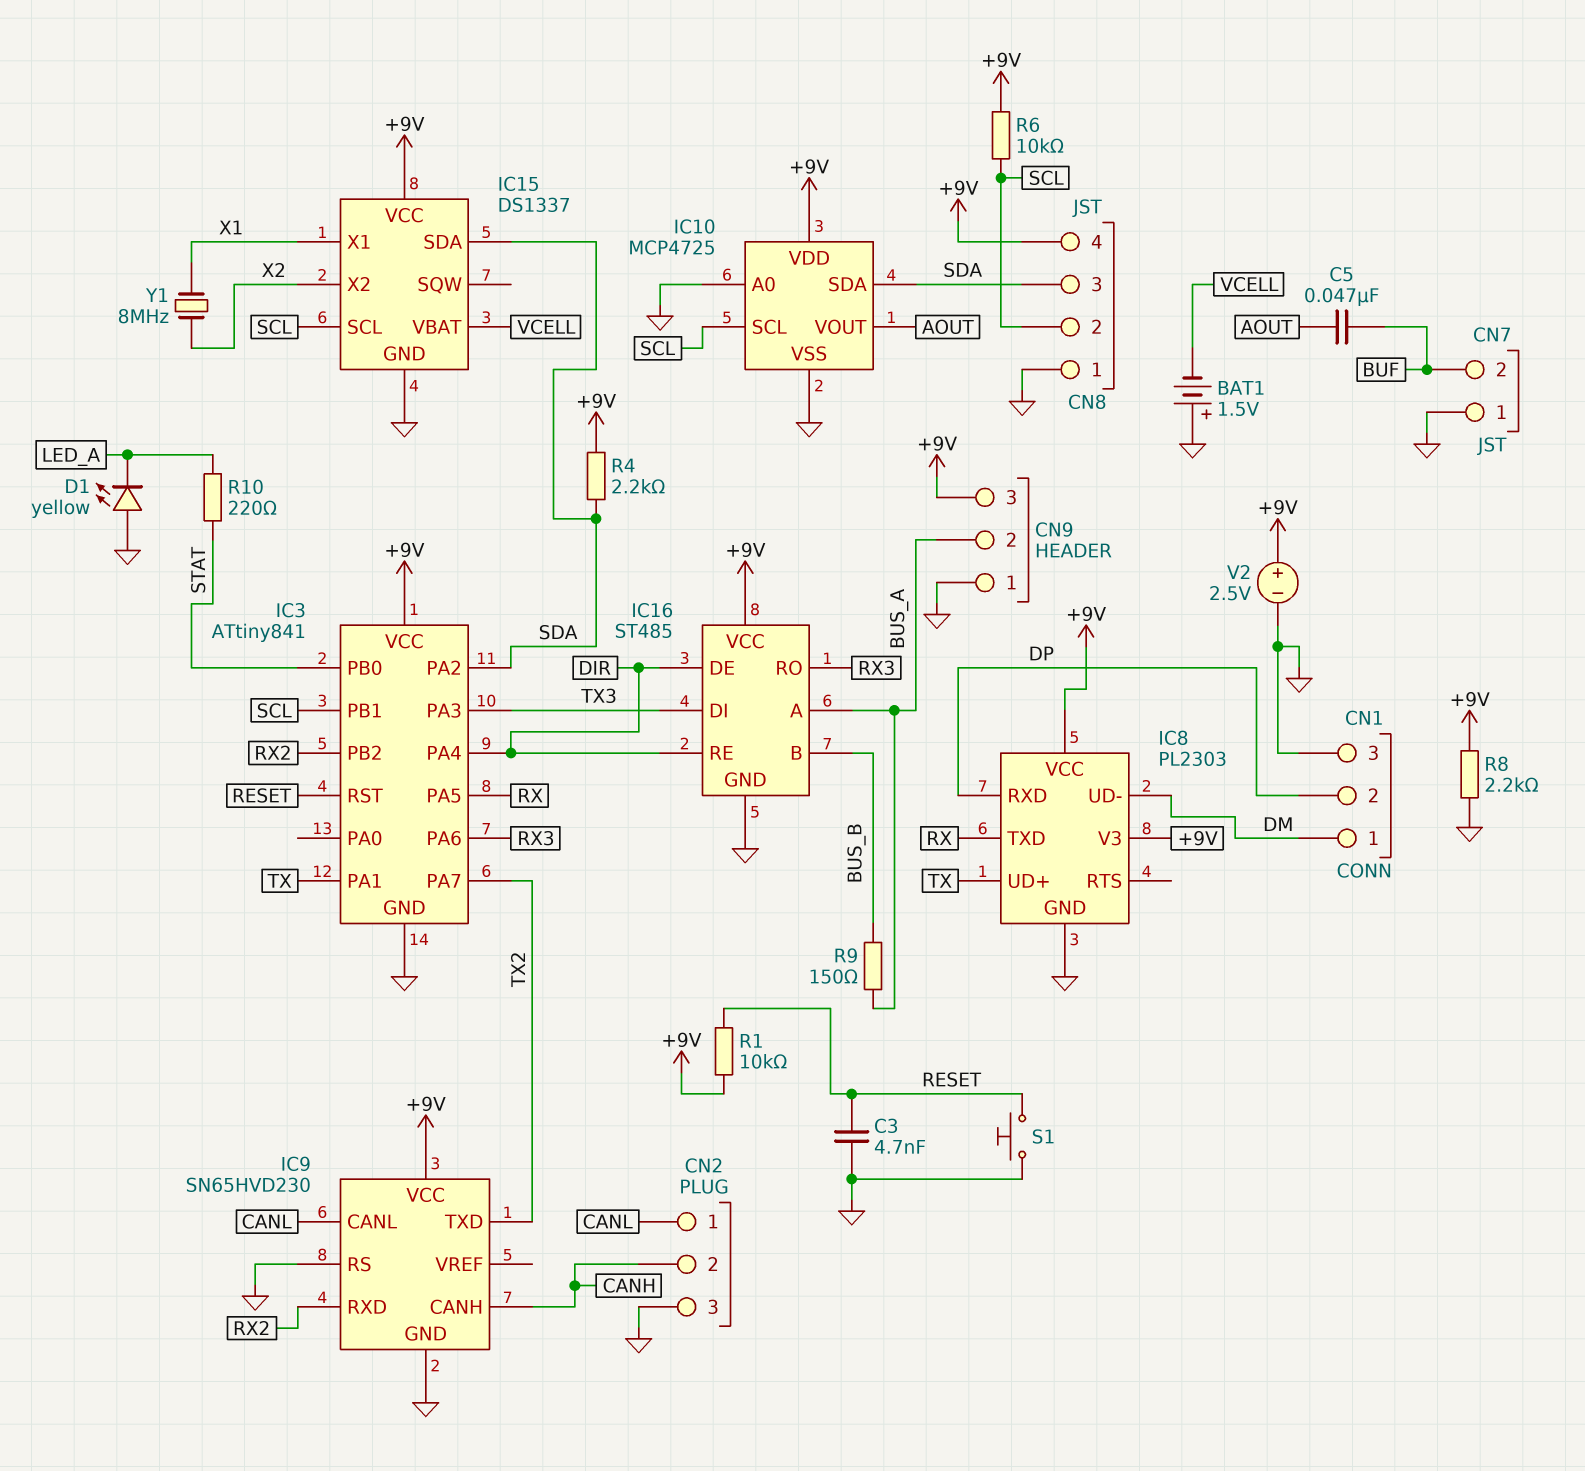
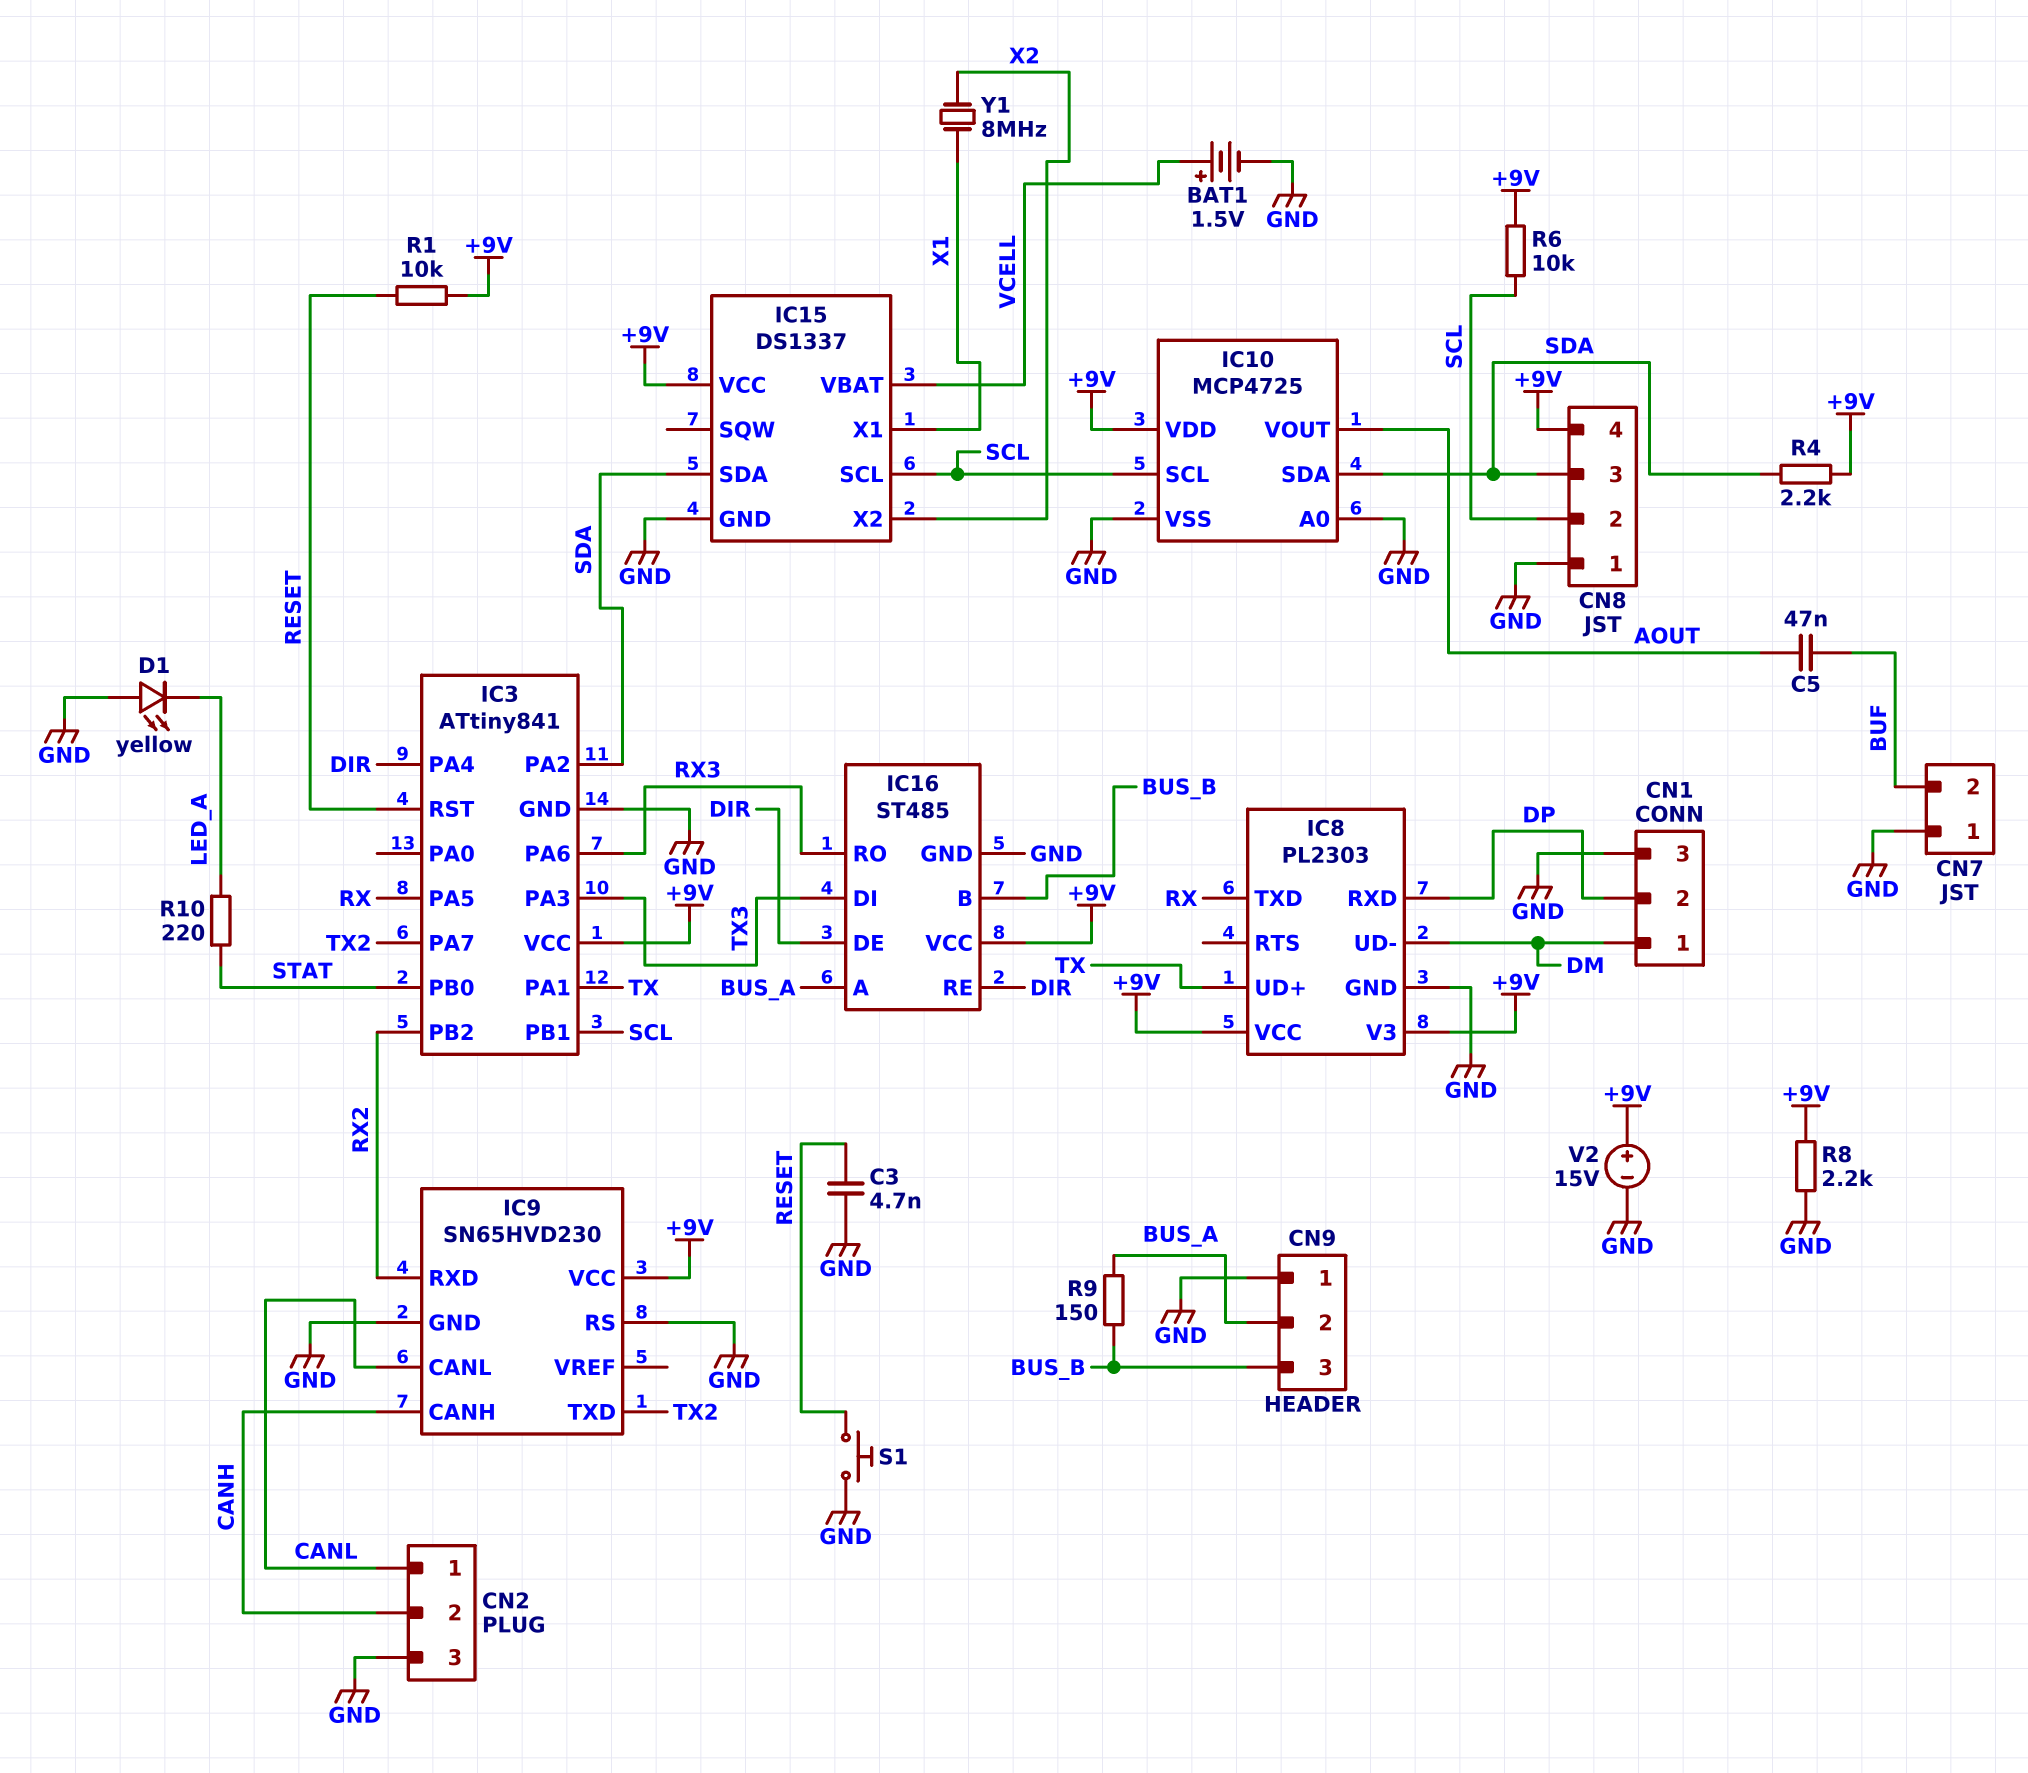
BAT1: 1.5V (plus GND, minus VCELL) -> 1.5V (plus VCELL, minus GND)
CN9 pin 3: +9V -> BUS_B
V2: 2.5V (plus +9V, minus GND) -> 15V (plus +9V, minus GND)

